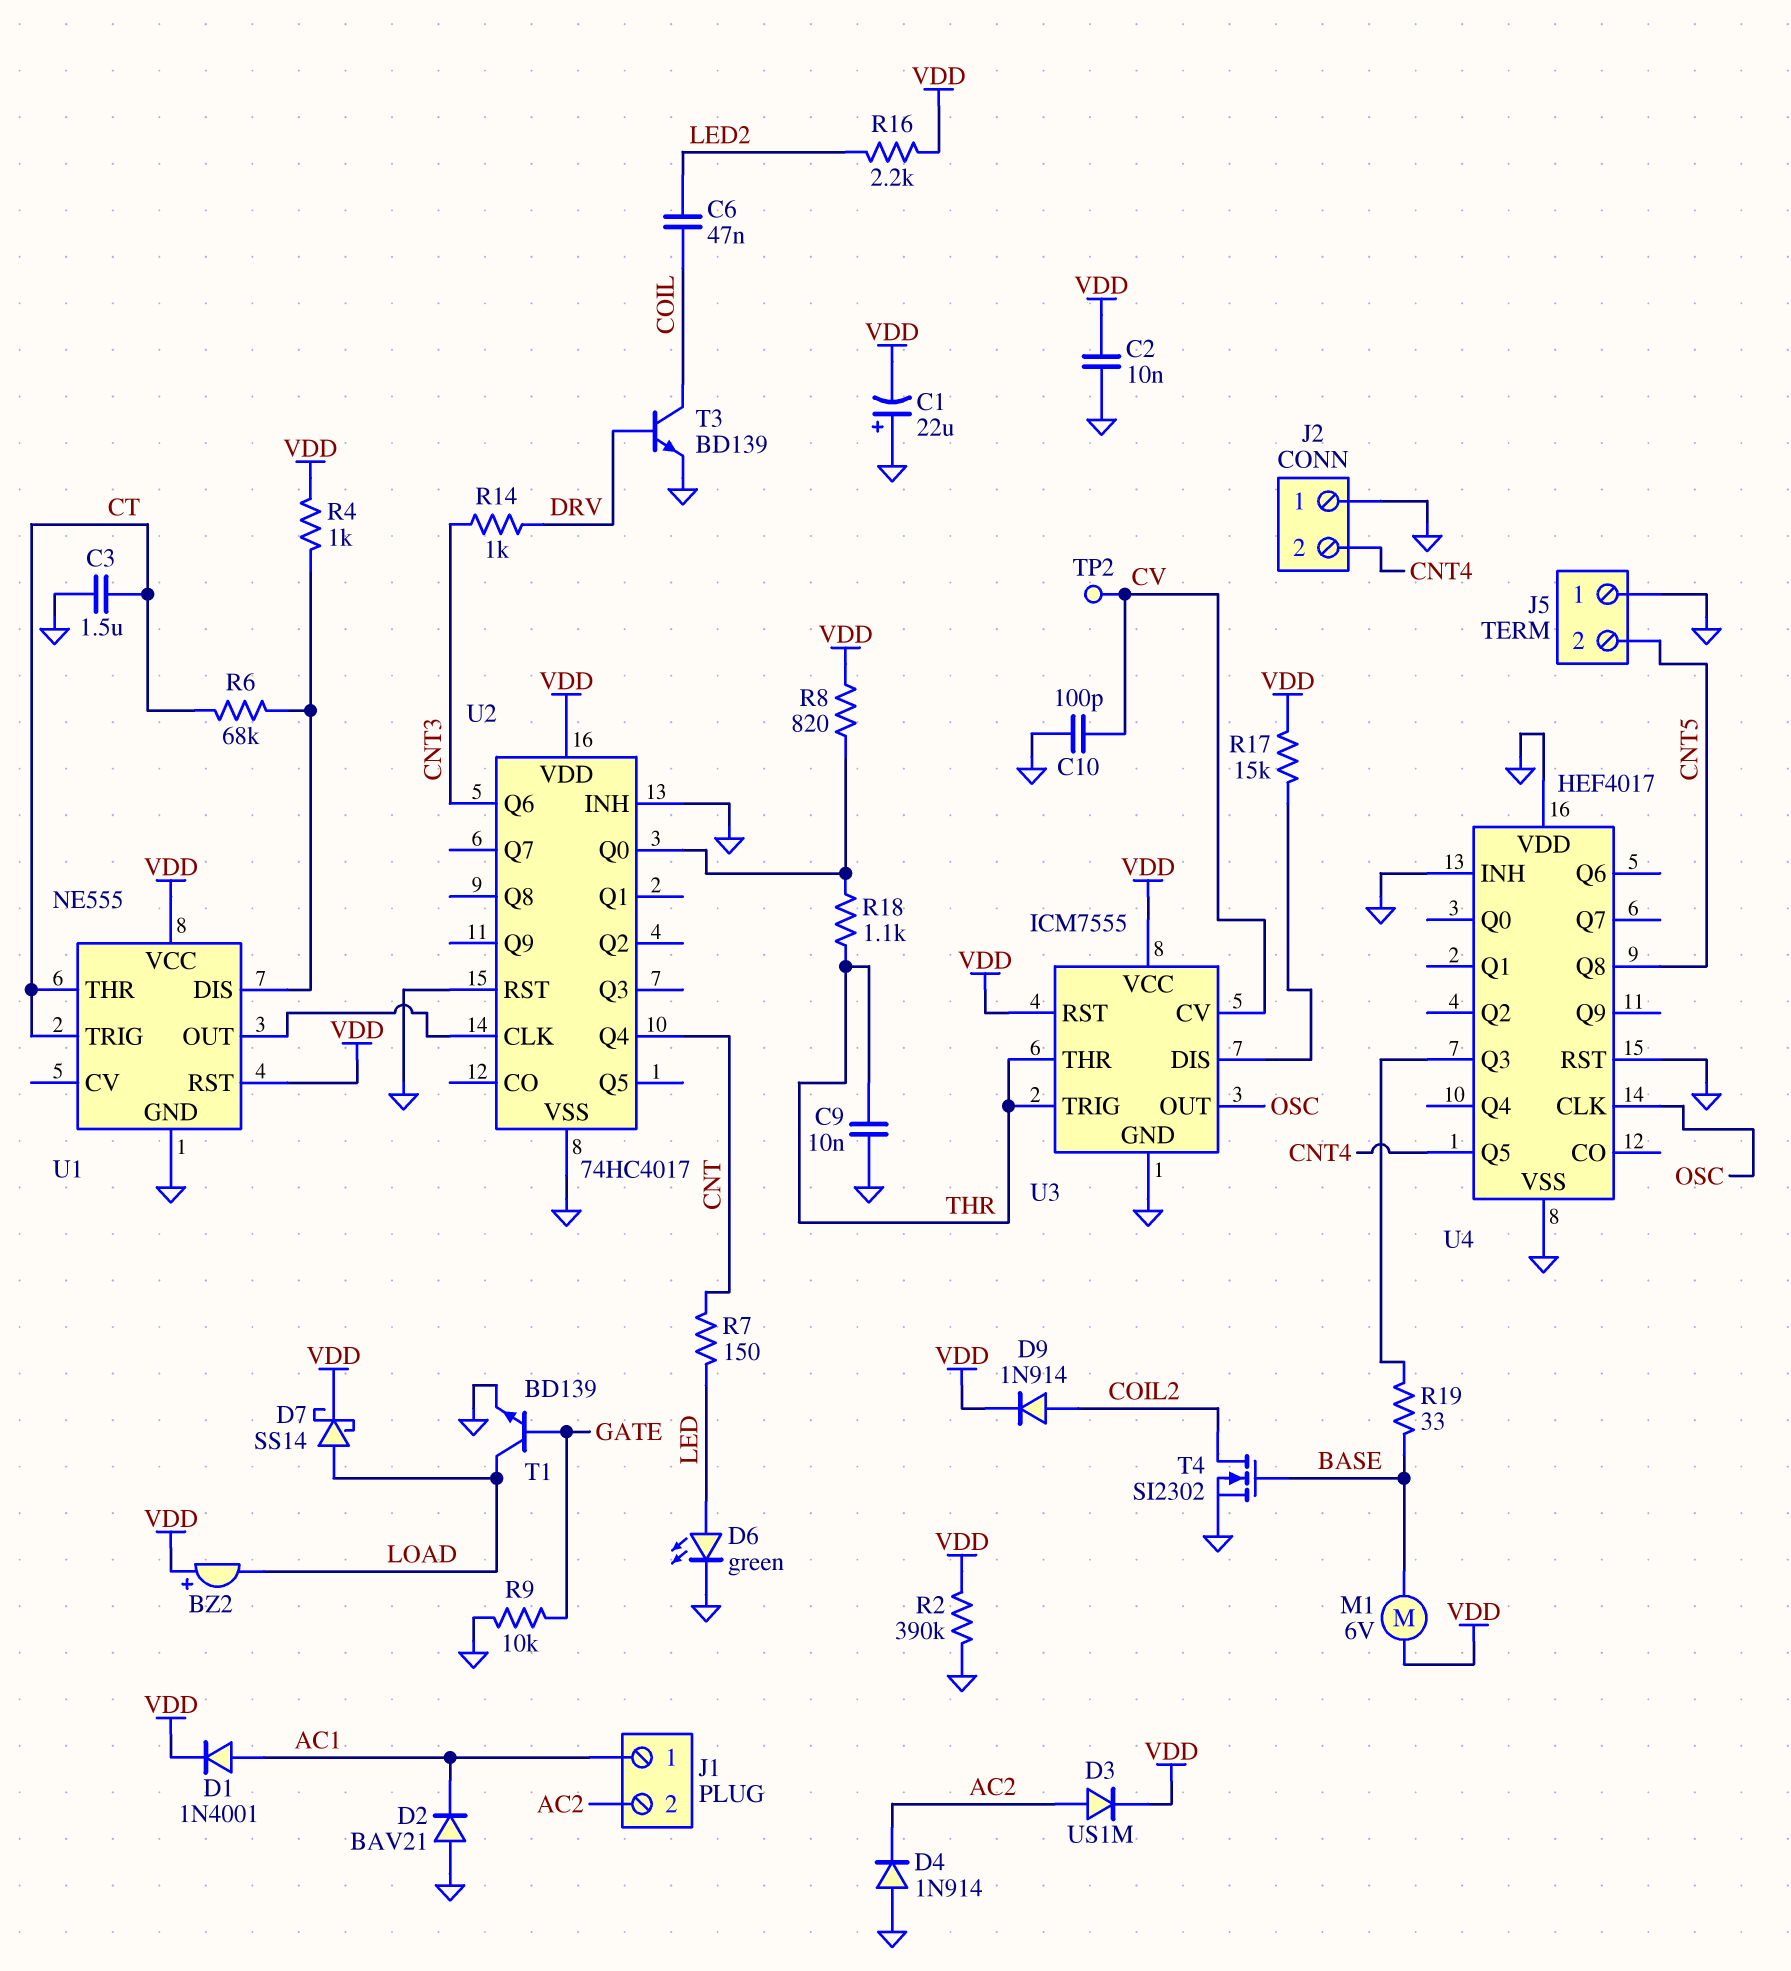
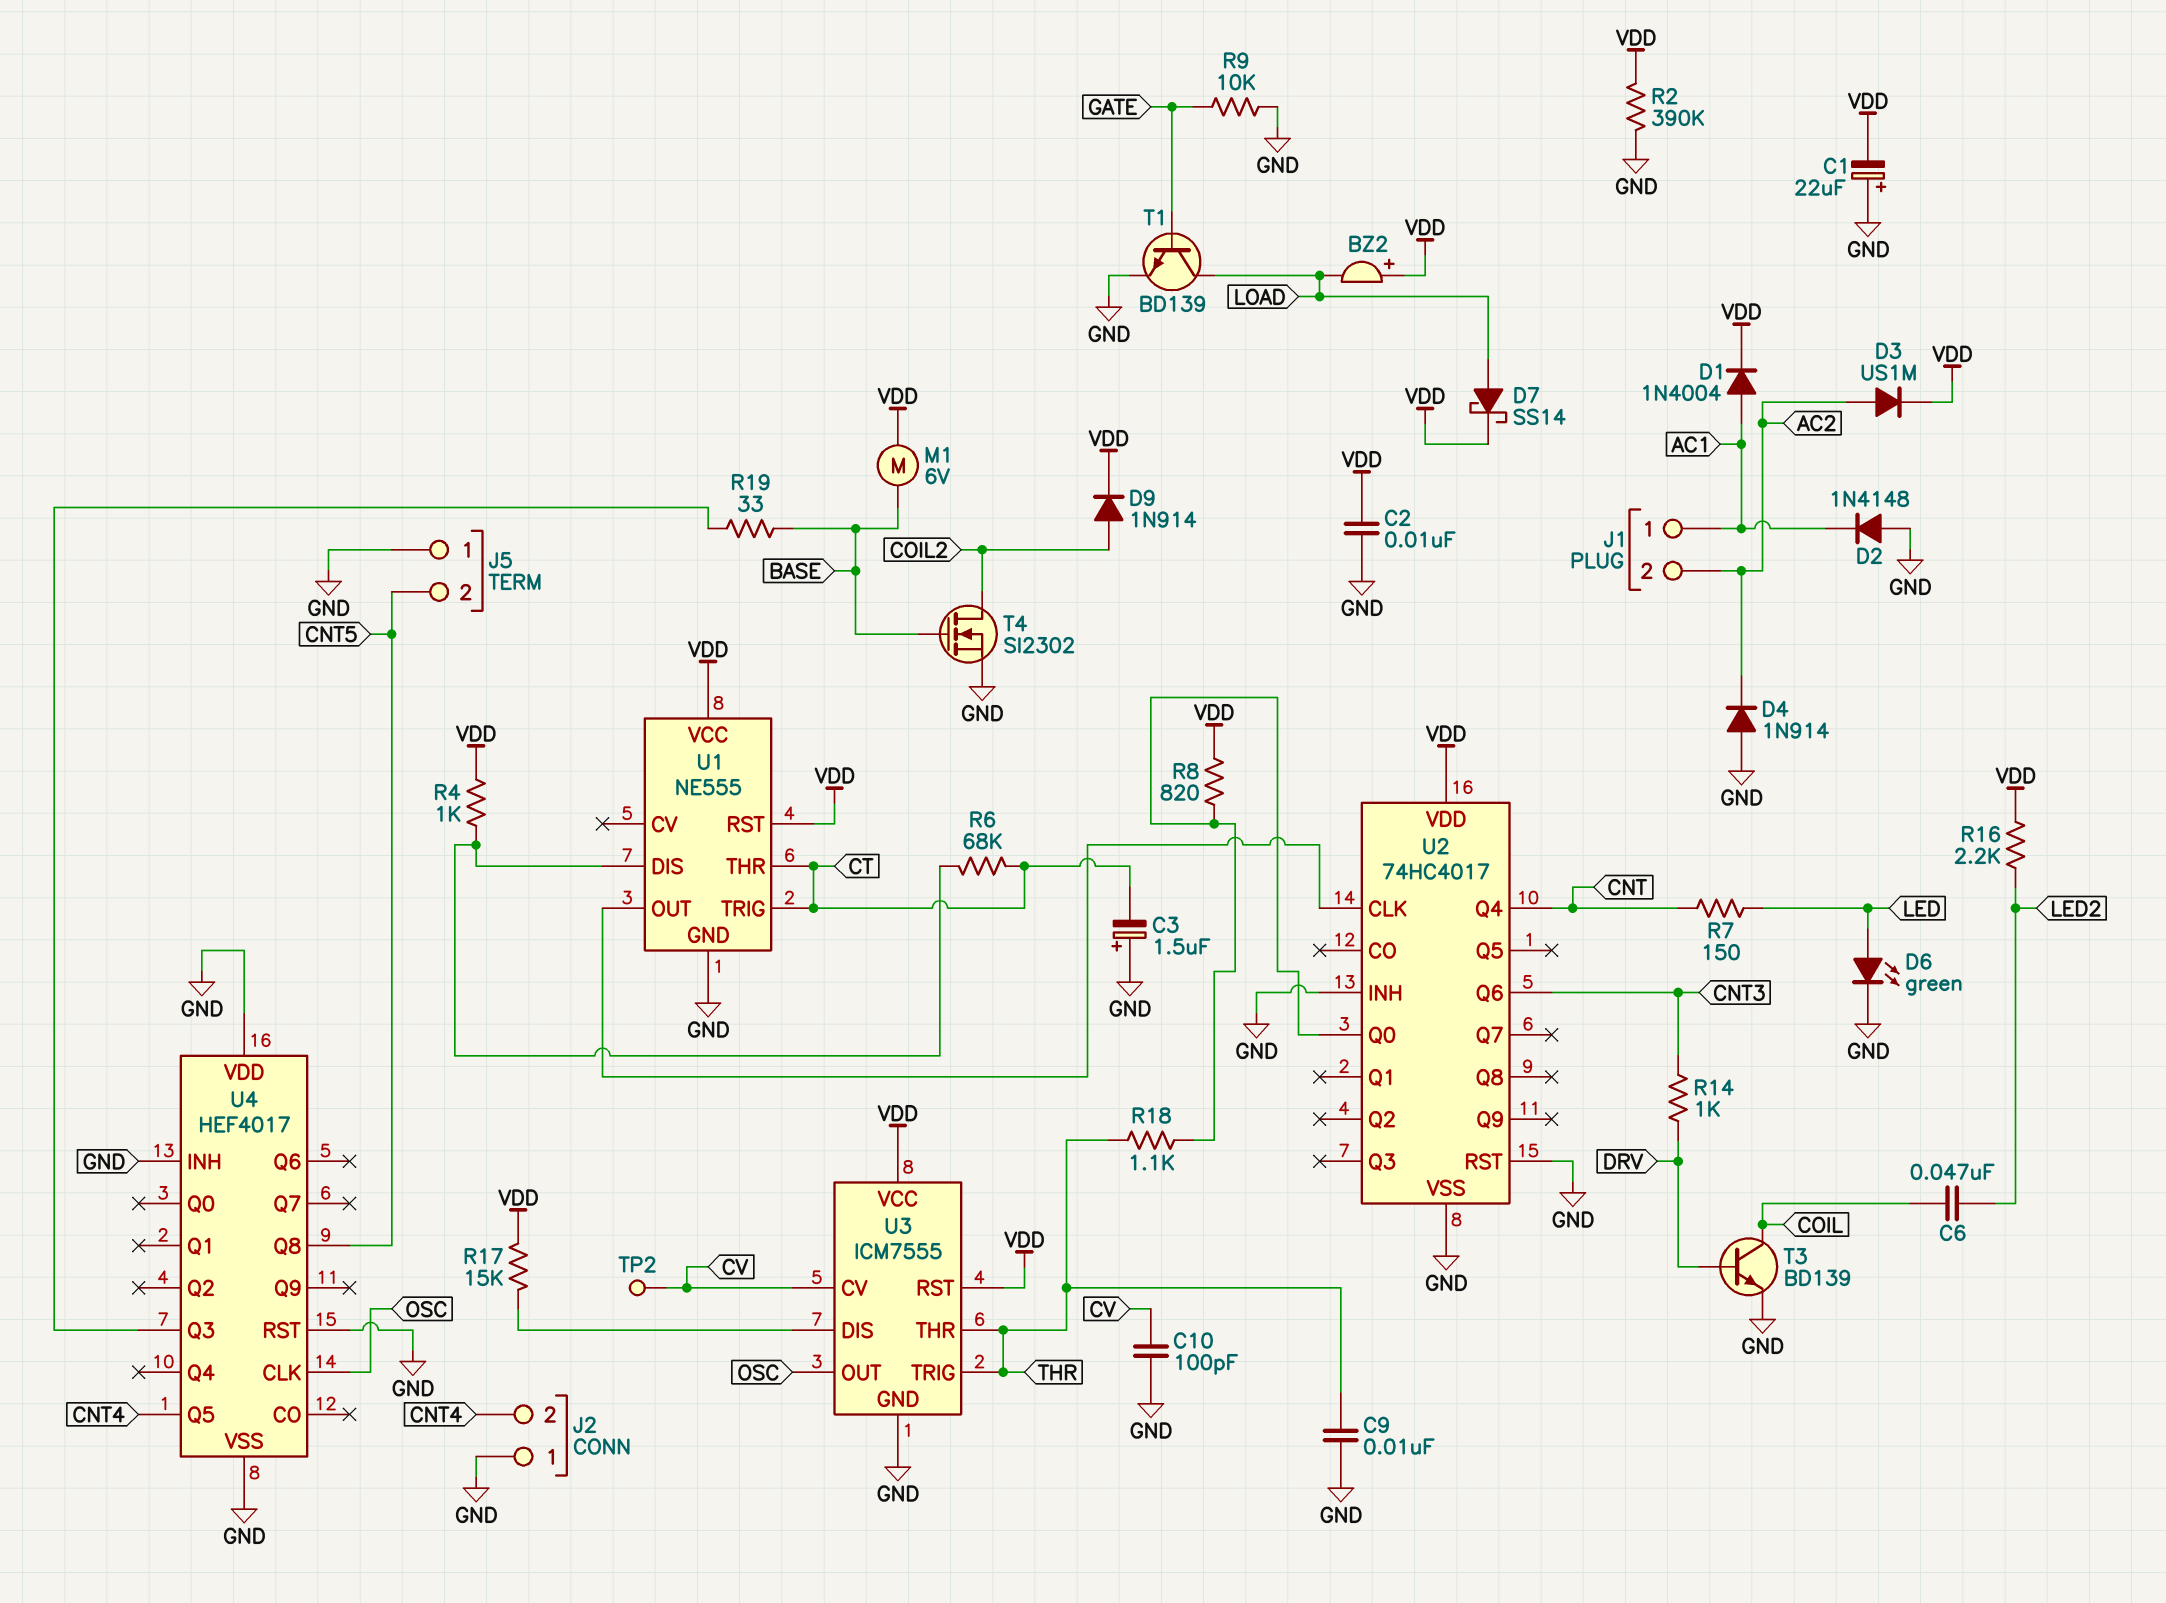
C3: 1.5uF (CT, GND) -> 1.5uF (plus GND, minus CT)
D1: diode 1N4001 (A AC1, K VDD) -> diode 1N4004 (A AC1, K VDD)
D2: diode BAV21 (A GND, K AC1) -> diode 1N4148 (A GND, K AC1)

